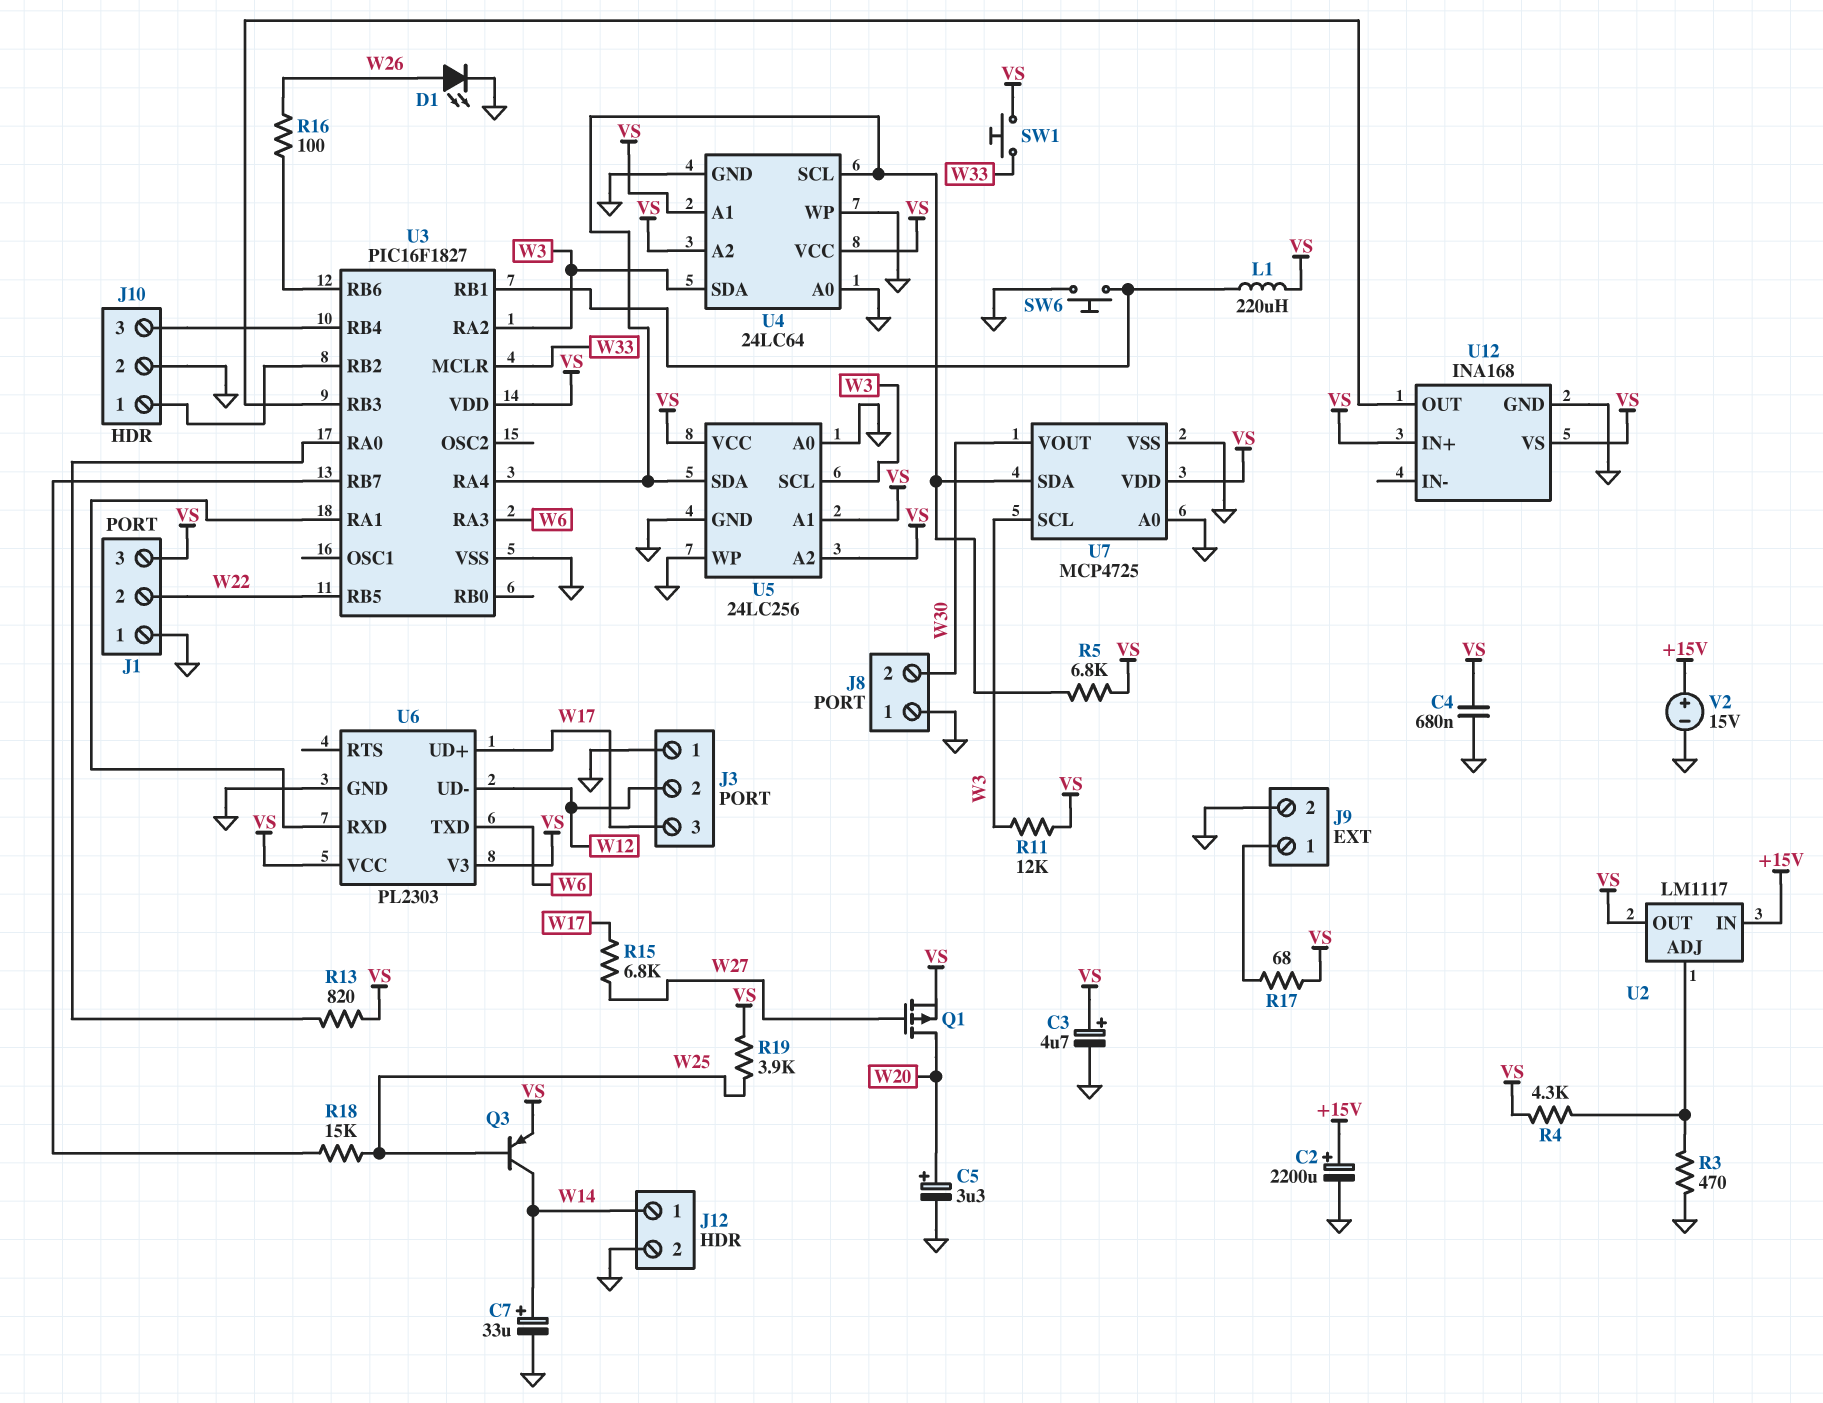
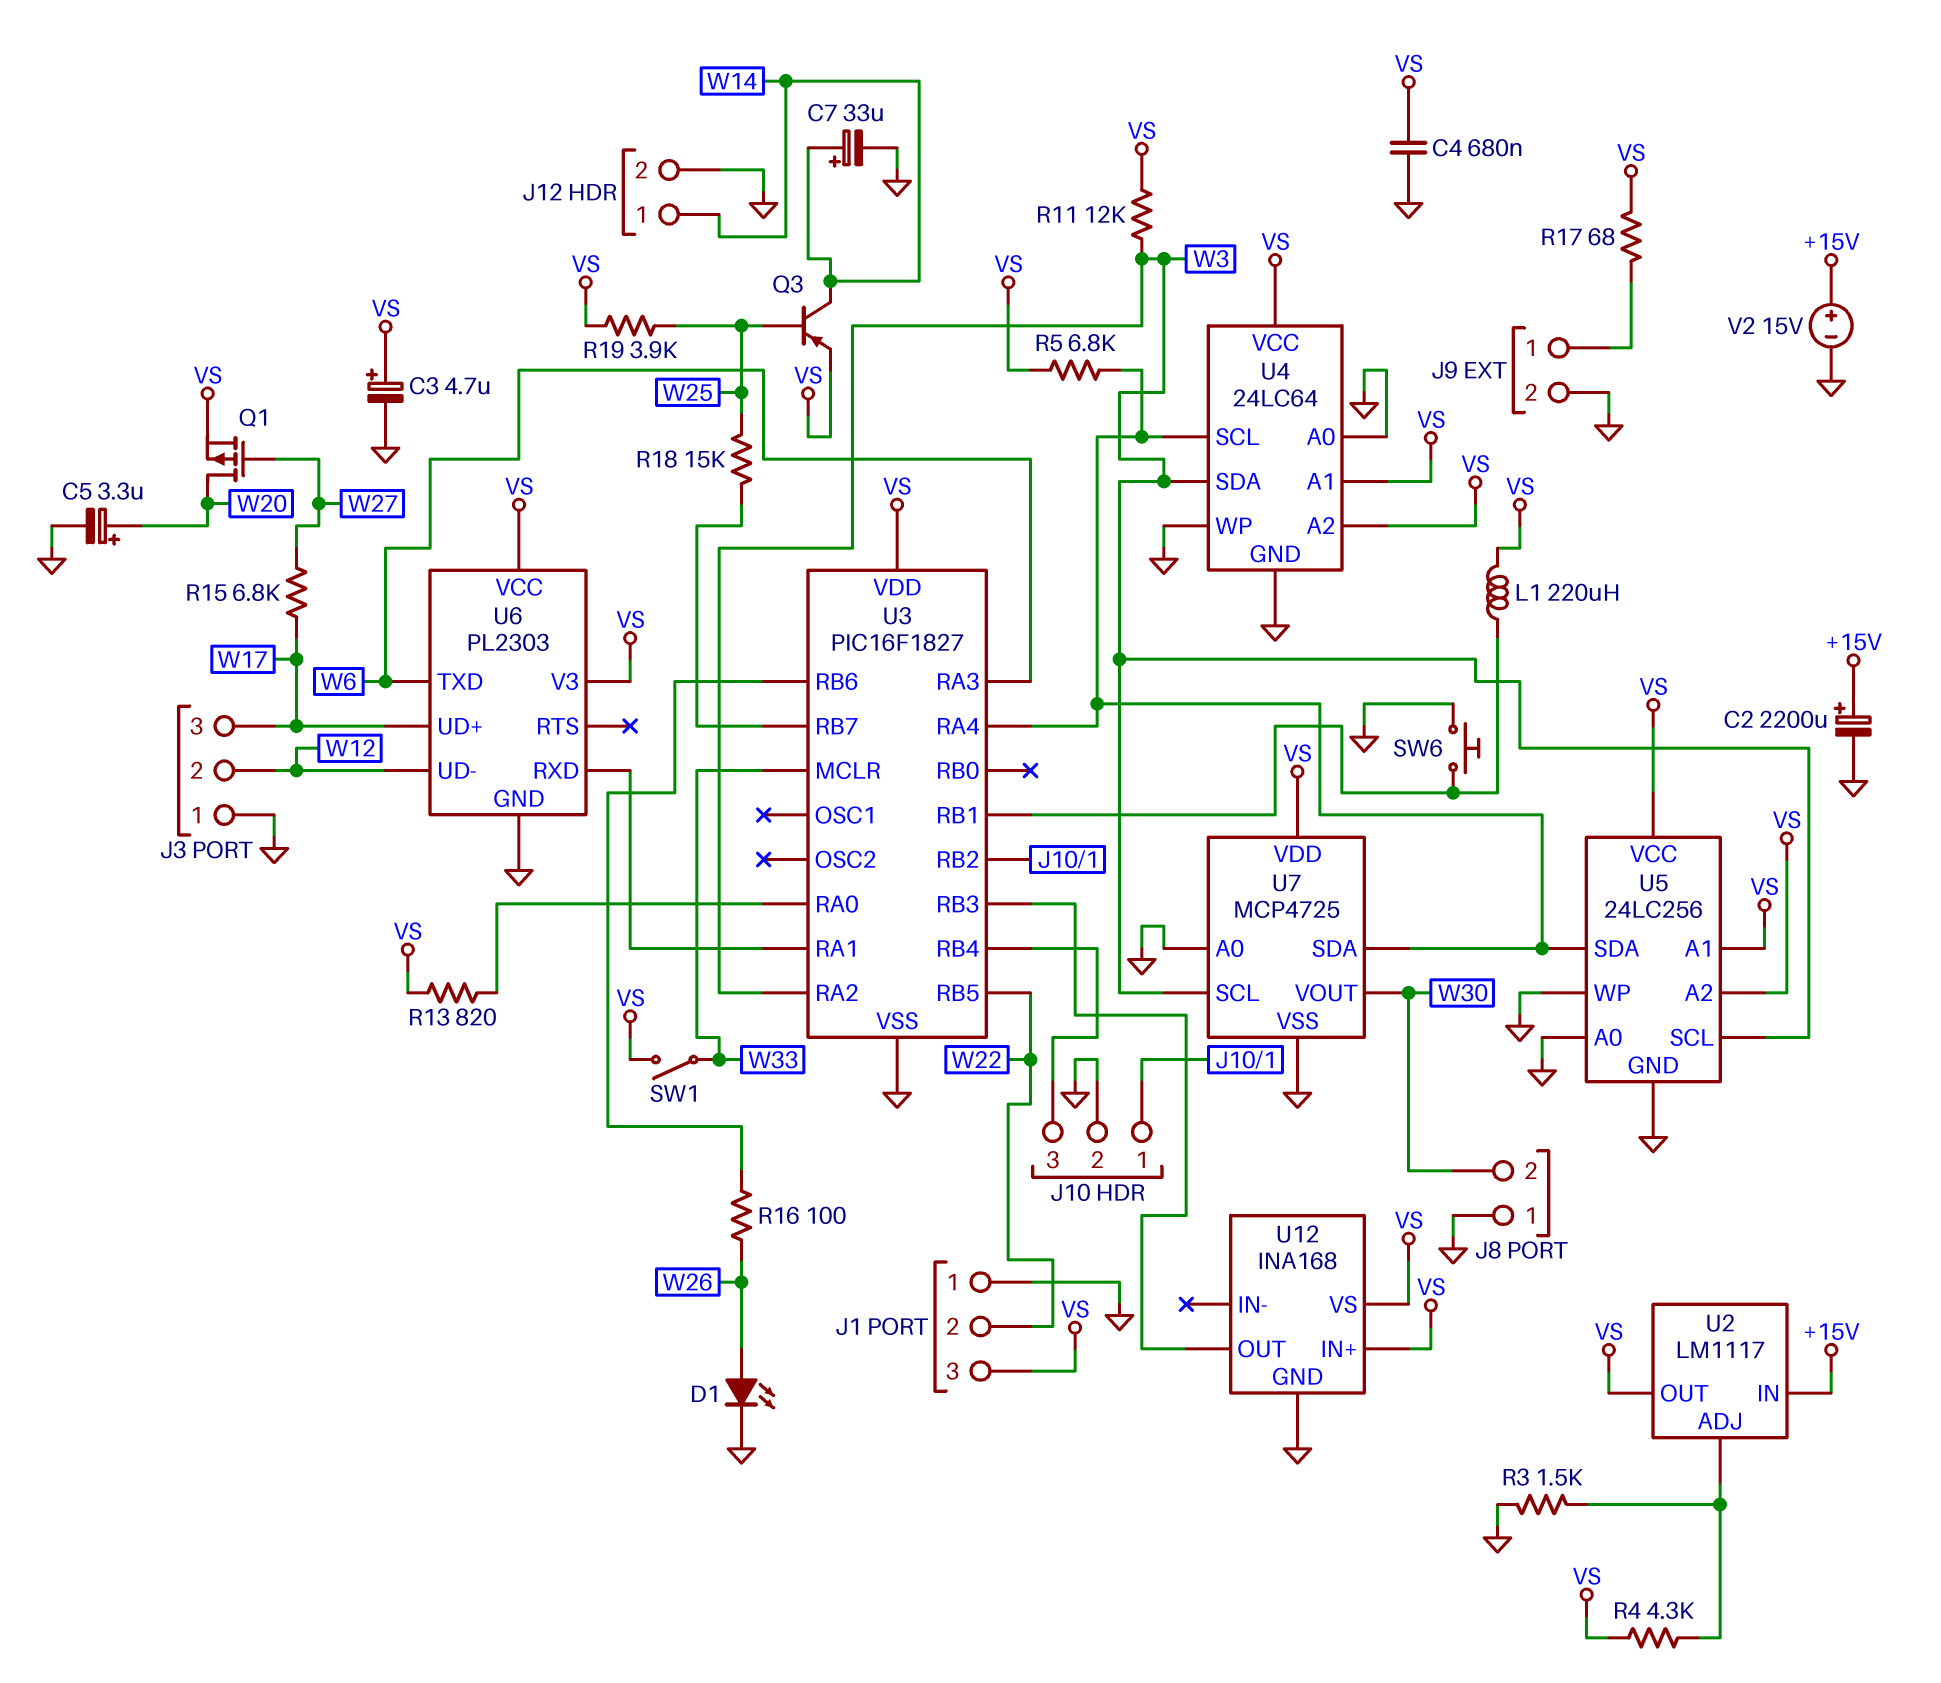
R3: 470 (GND, U2/ADJ) -> 1.5k (GND, U2/ADJ)
SW1: button (VS, W33) -> switch (VS, W33)

